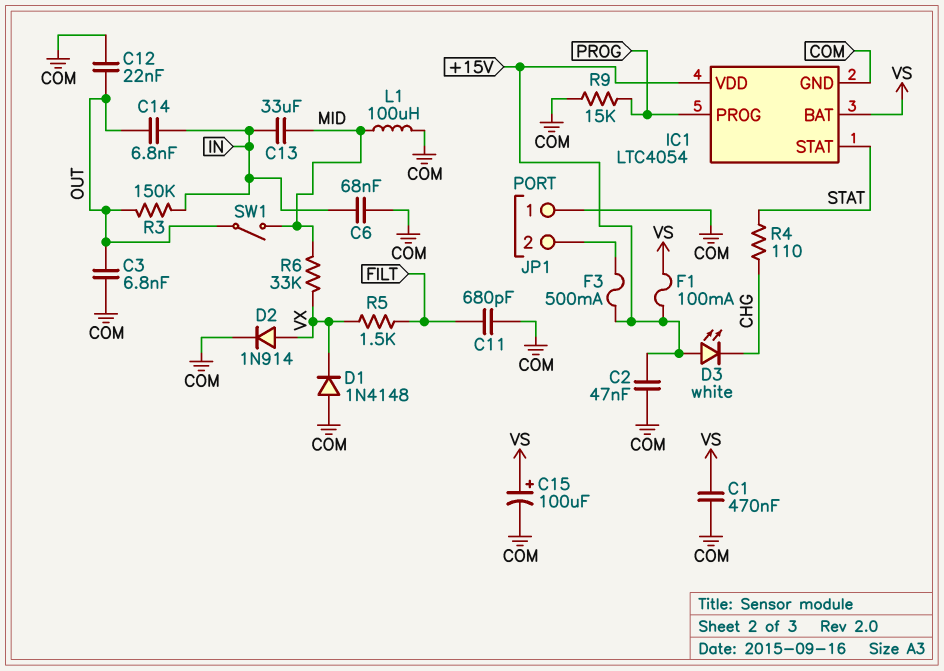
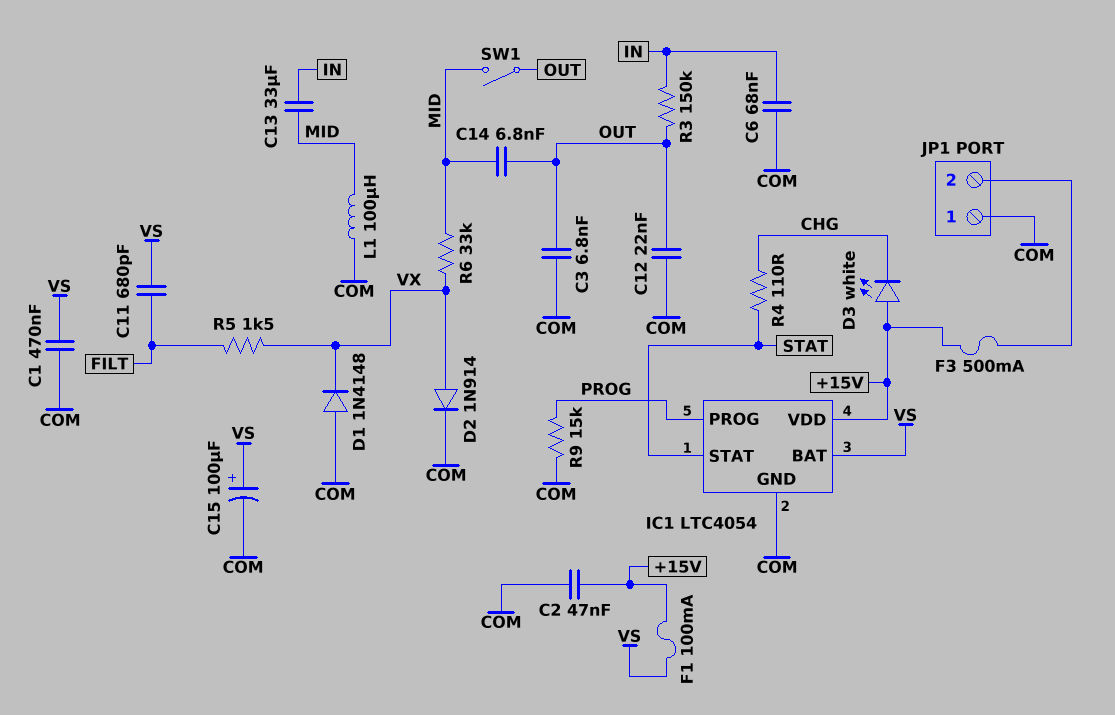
C11: 680pF (COM, FILT) -> 680pF (FILT, VS)
C14: 6.8nF (IN, OUT) -> 6.8nF (MID, OUT)

